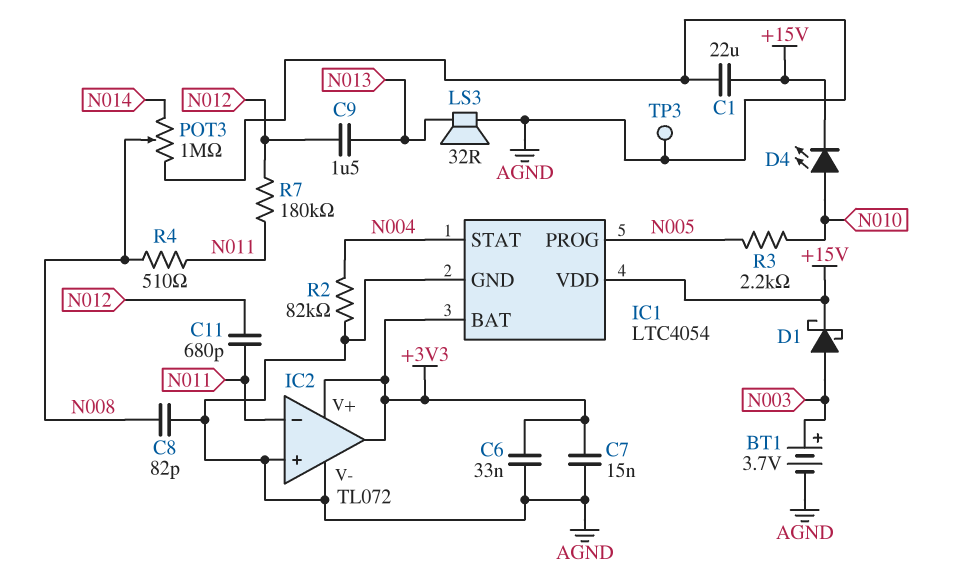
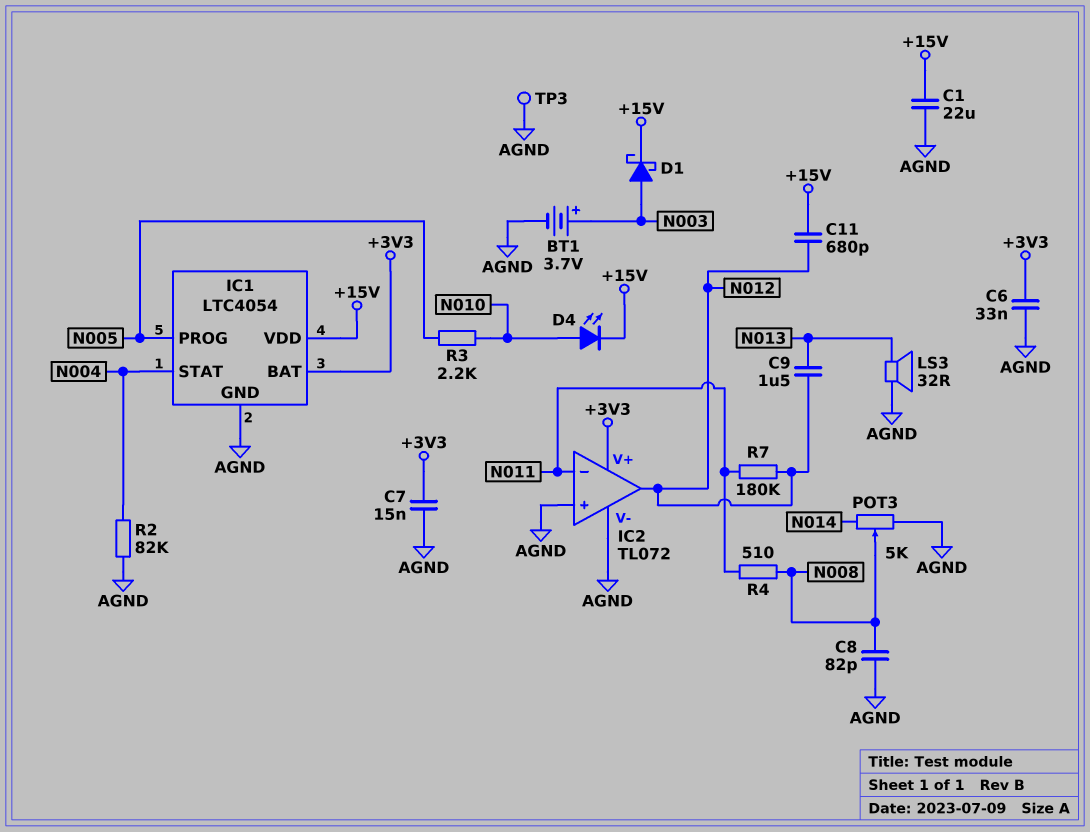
C11: 680pF (N011, N012) -> 680pF (+15V, N012)
IC2 pin out: +3V3 -> N012
POT3: 1M (AGND, N014, wiper N008) -> 5k (AGND, N014, wiper N008)

